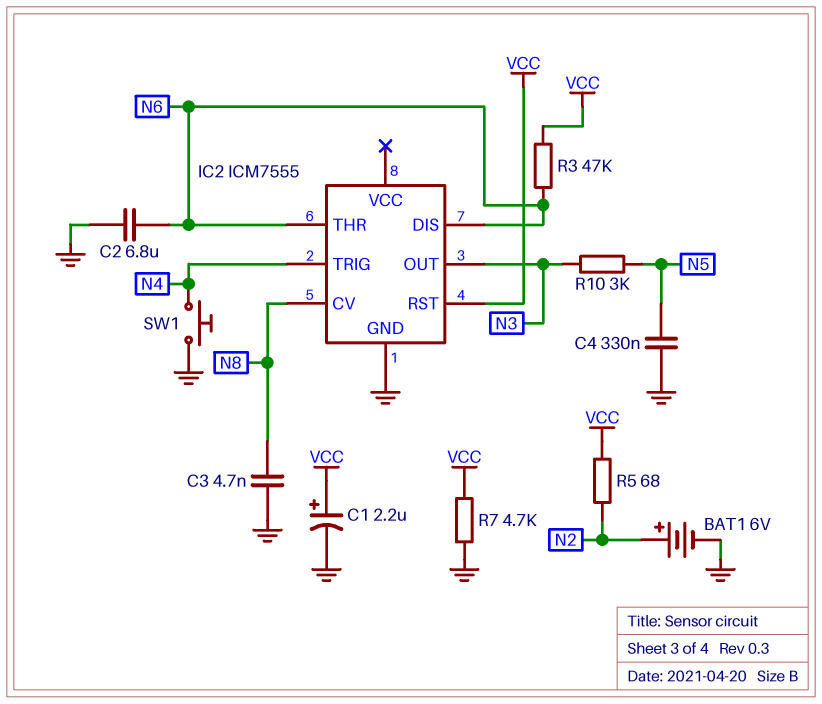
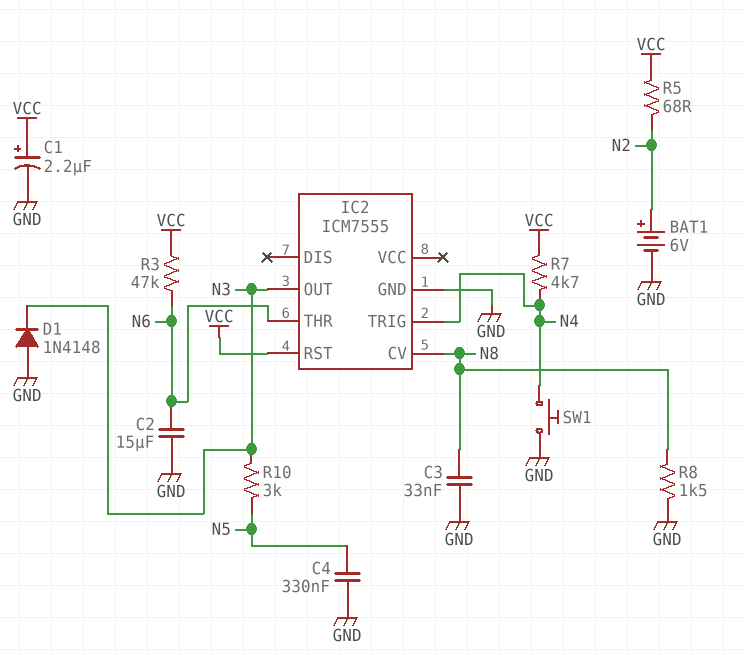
C2: 6.8uF (GND, N6) -> 15uF (GND, N6)
C3: 4.7nF (GND, N8) -> 33nF (GND, N8)
D1: none -> diode 1N4148 (A GND, K N3)
IC2 pin DIS: N6 -> none
R7: 4.7k (GND, VCC) -> 4.7k (N4, VCC)
R8: none -> 1.5k (GND, N8)

